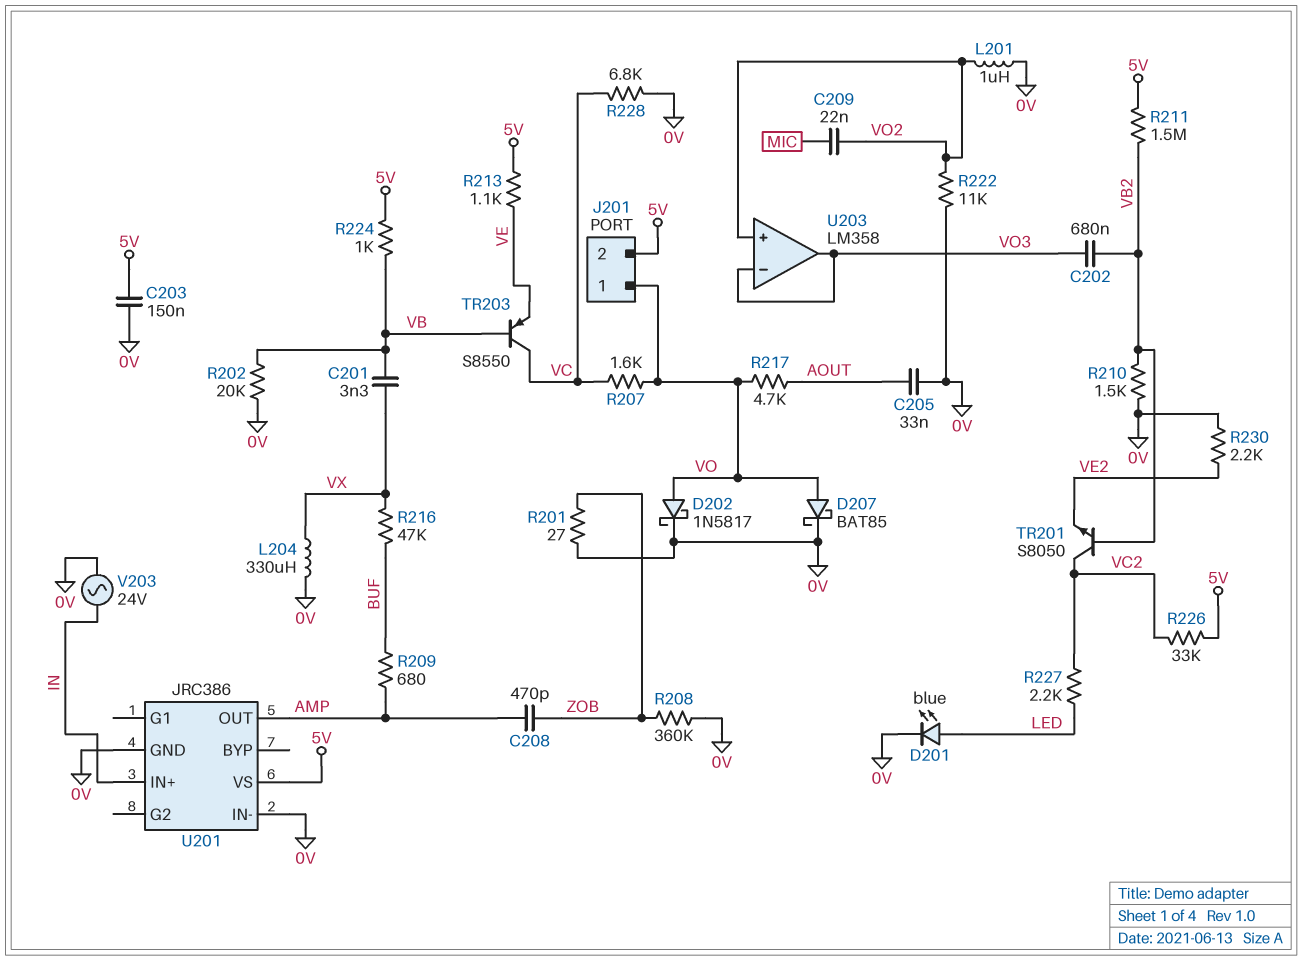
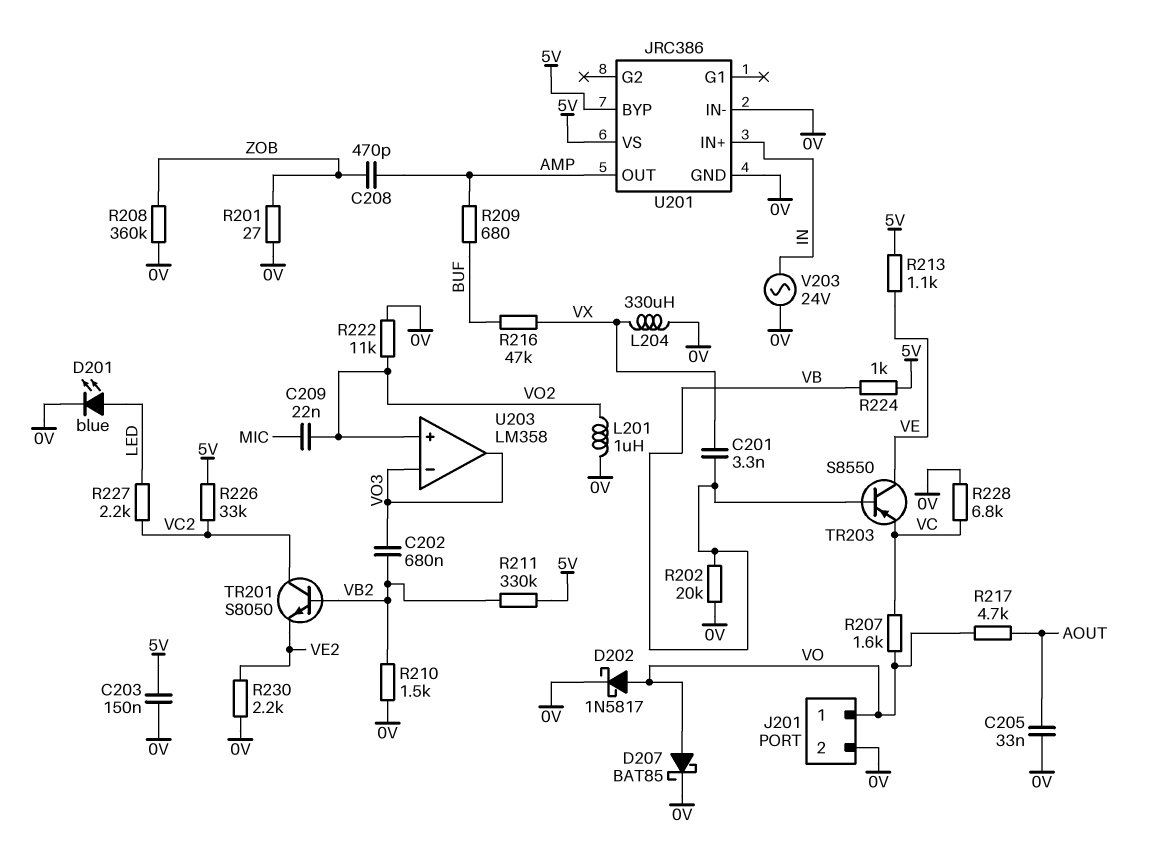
J201 pin 2: 5V -> 0V
R211: 1.5M (5V, VB2) -> 330k (5V, VB2)
TR203: PNP S8550 (B VB, C VC, E VE) -> PNP S8550 (B VB, C VE, E VC)
U201 pin BYP: none -> 5V

